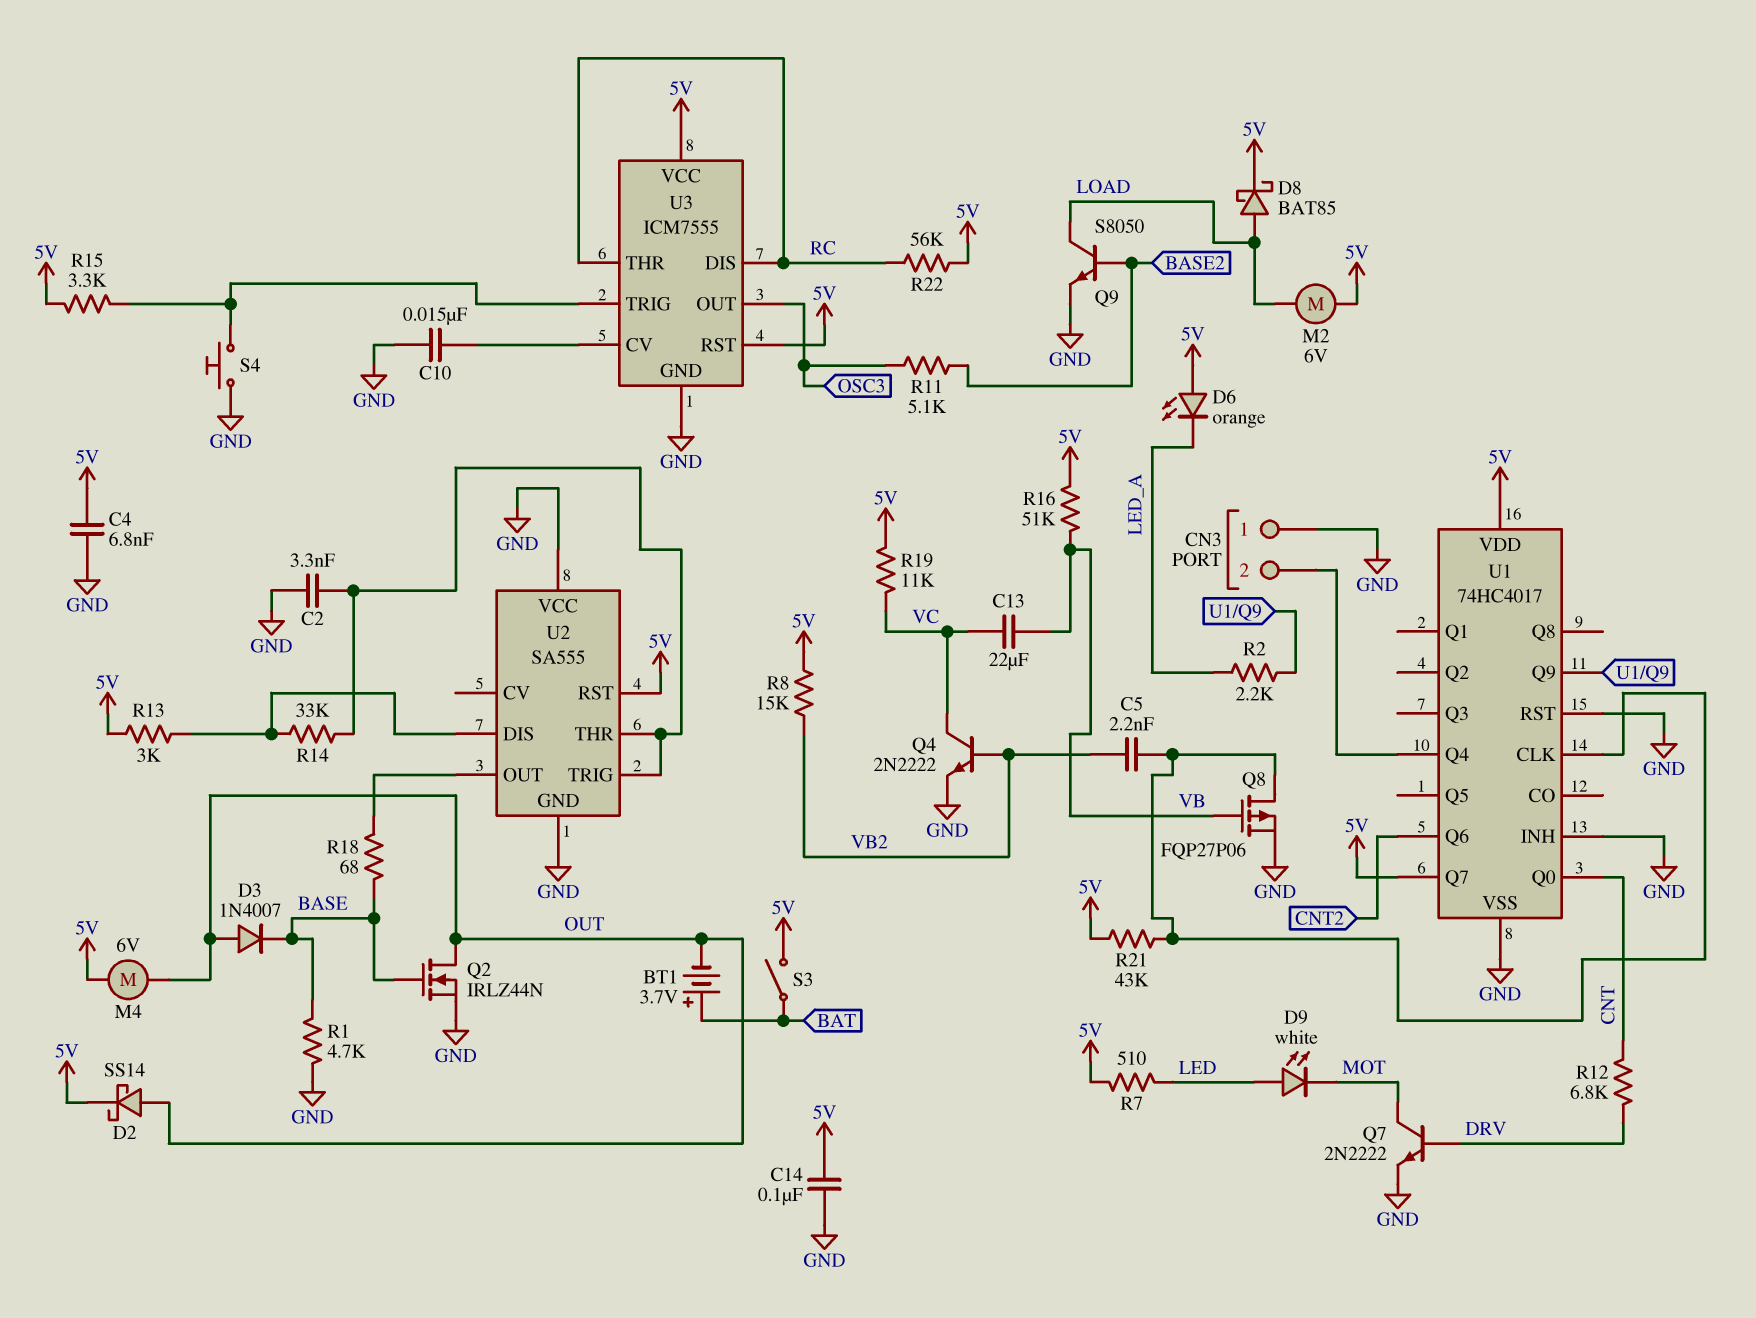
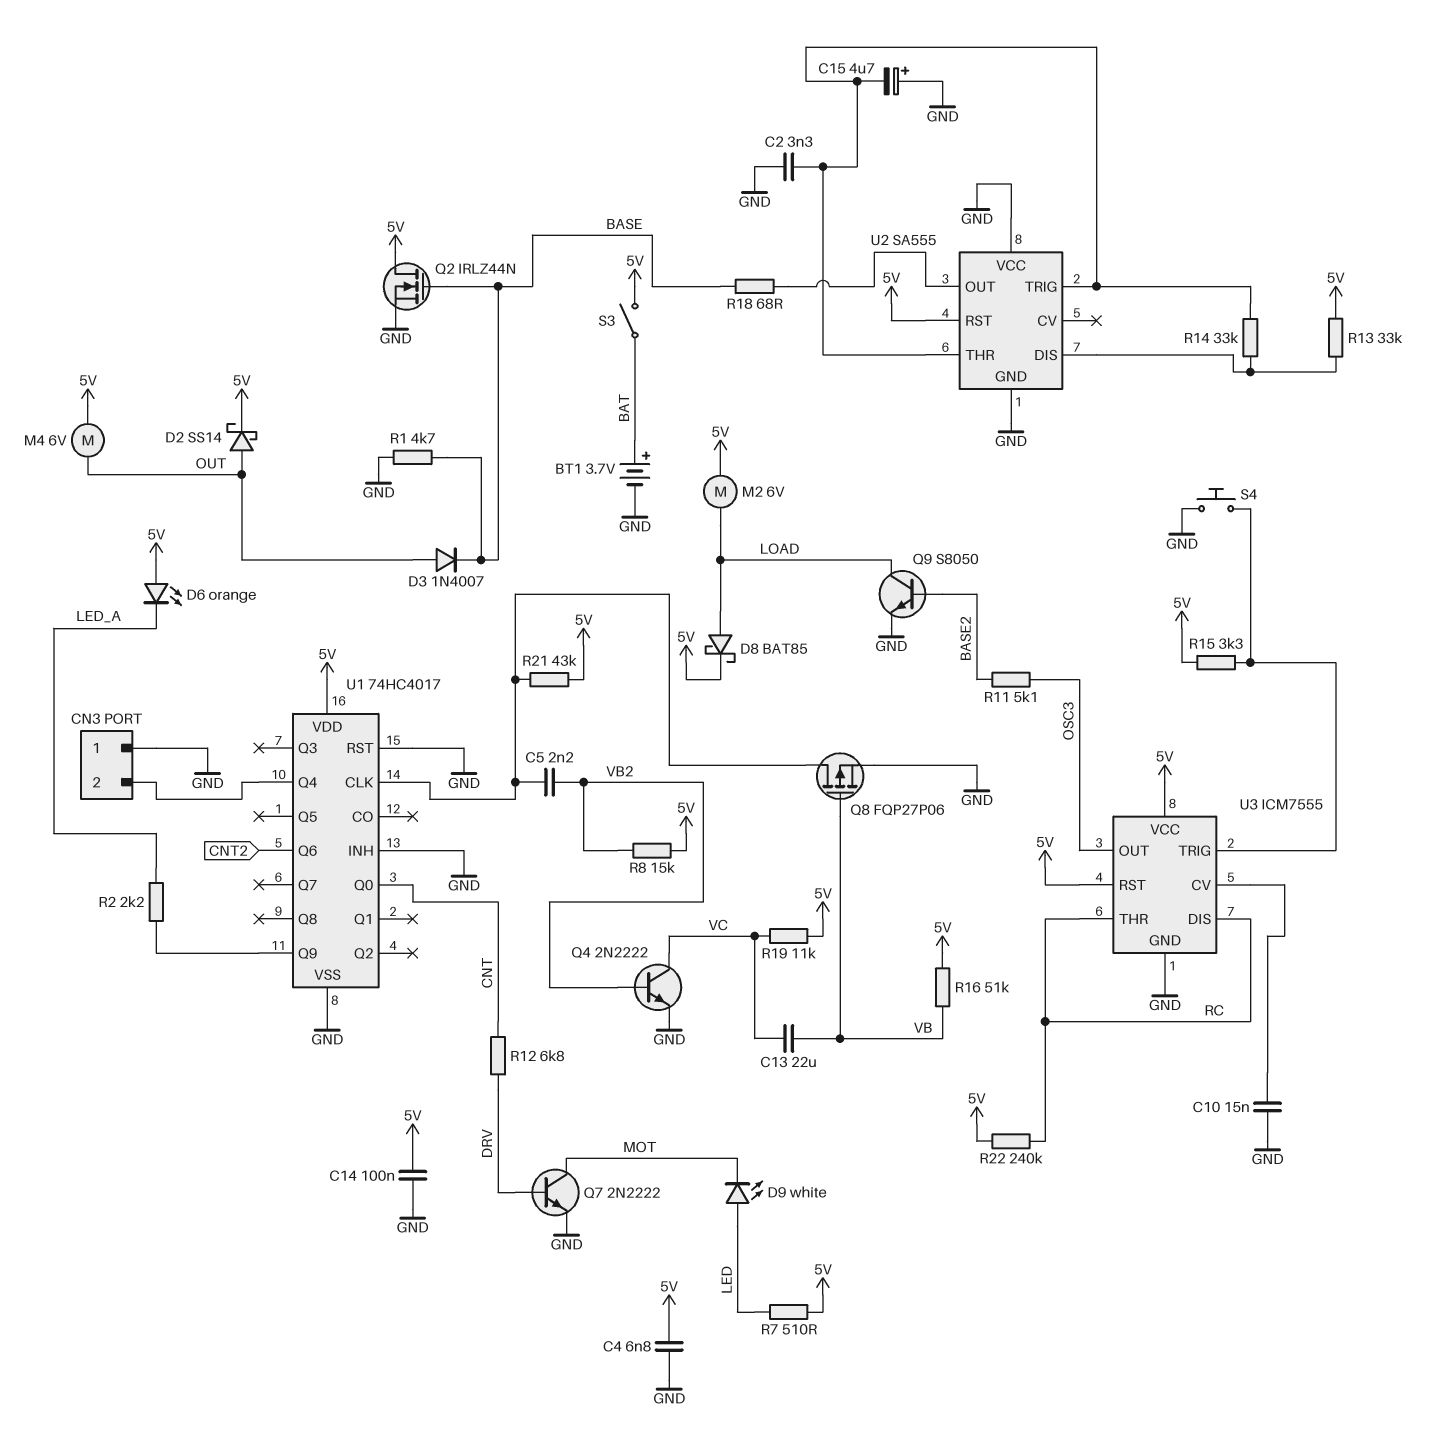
BT1: 3.7V (plus BAT, minus OUT) -> 3.7V (plus BAT, minus GND)
C15: none -> 4.7uF (plus GND, minus U2/THR)
Q2: NMOS IRLZ44N (G BASE, D OUT, S GND) -> NMOS IRLZ44N (G BASE, D 5V, S GND)
R13: 3k (5V, U2/DIS) -> 33k (5V, U2/DIS)
R22: 56k (5V, RC) -> 240k (5V, RC)
U1 pin Q7: 5V -> none

